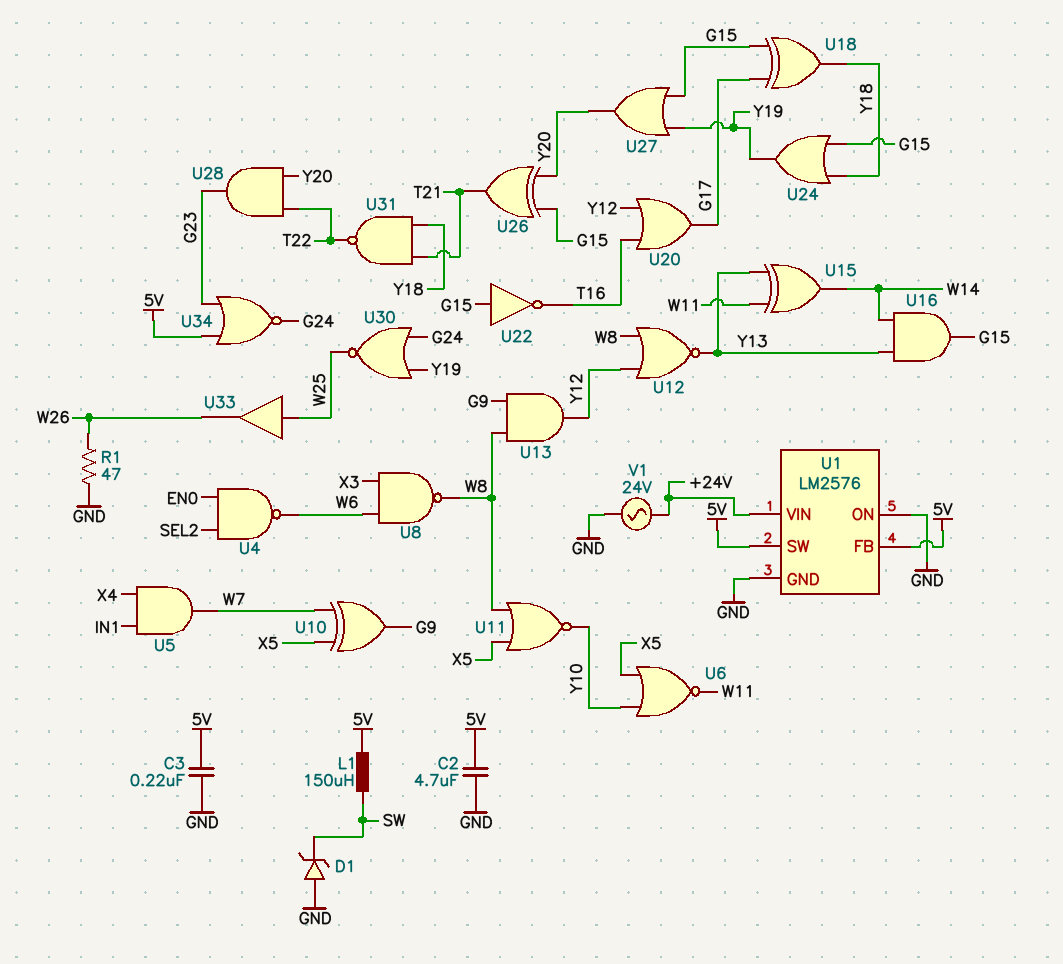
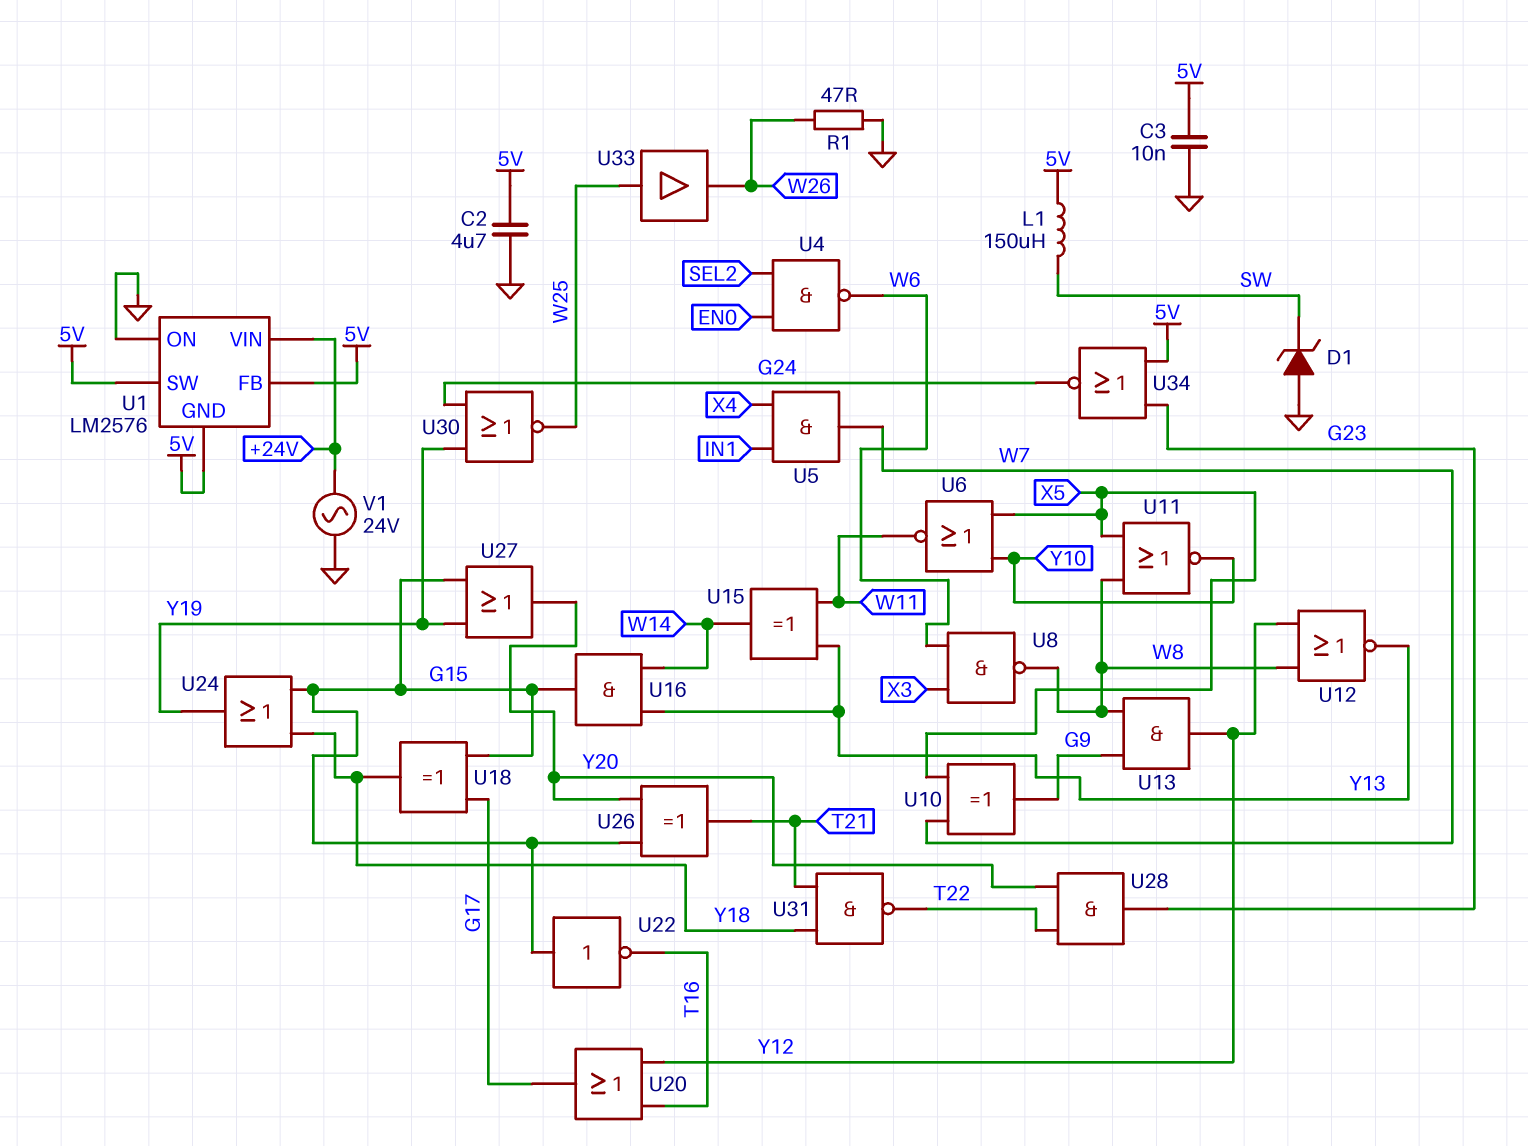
C3: 220nF (5V, GND) -> 10nF (5V, GND)
U1 pin GND: GND -> 5V

